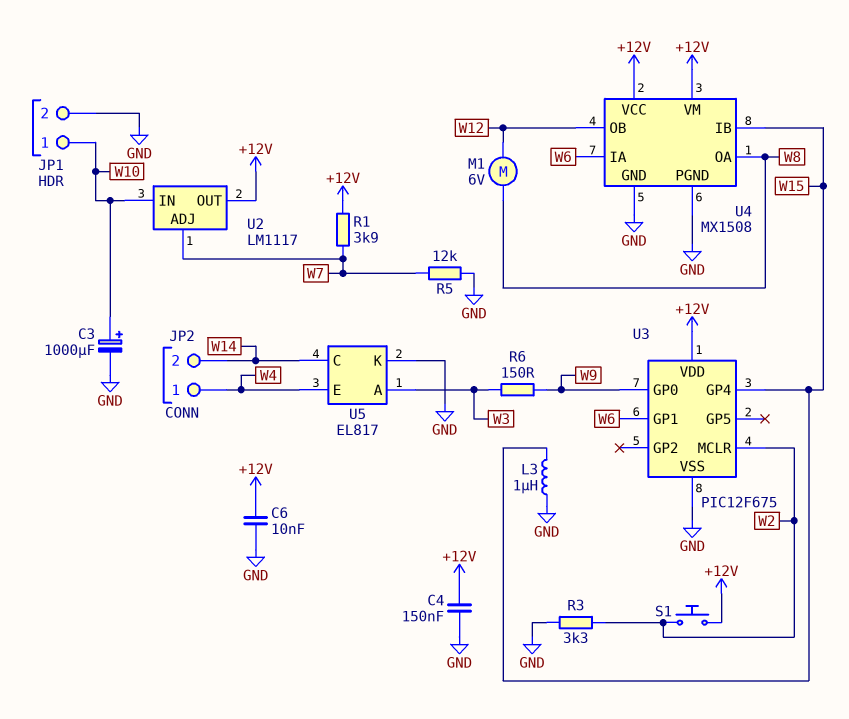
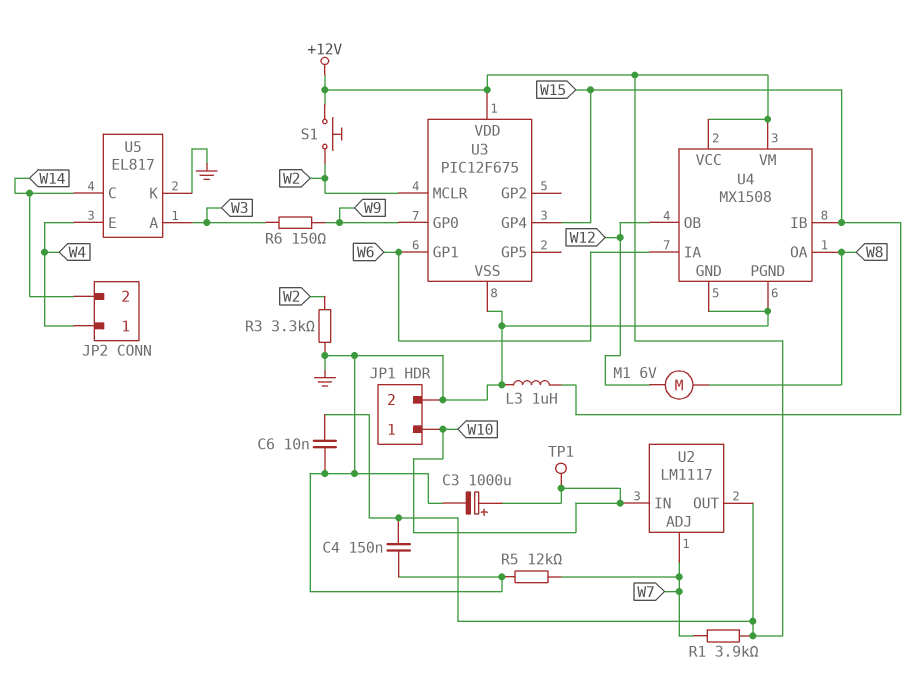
TP1: none -> test point (W10)

